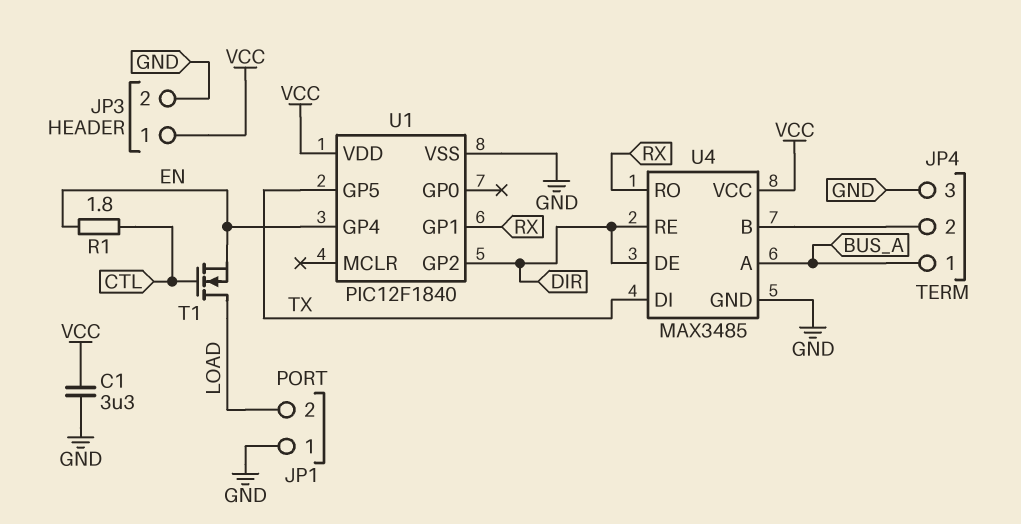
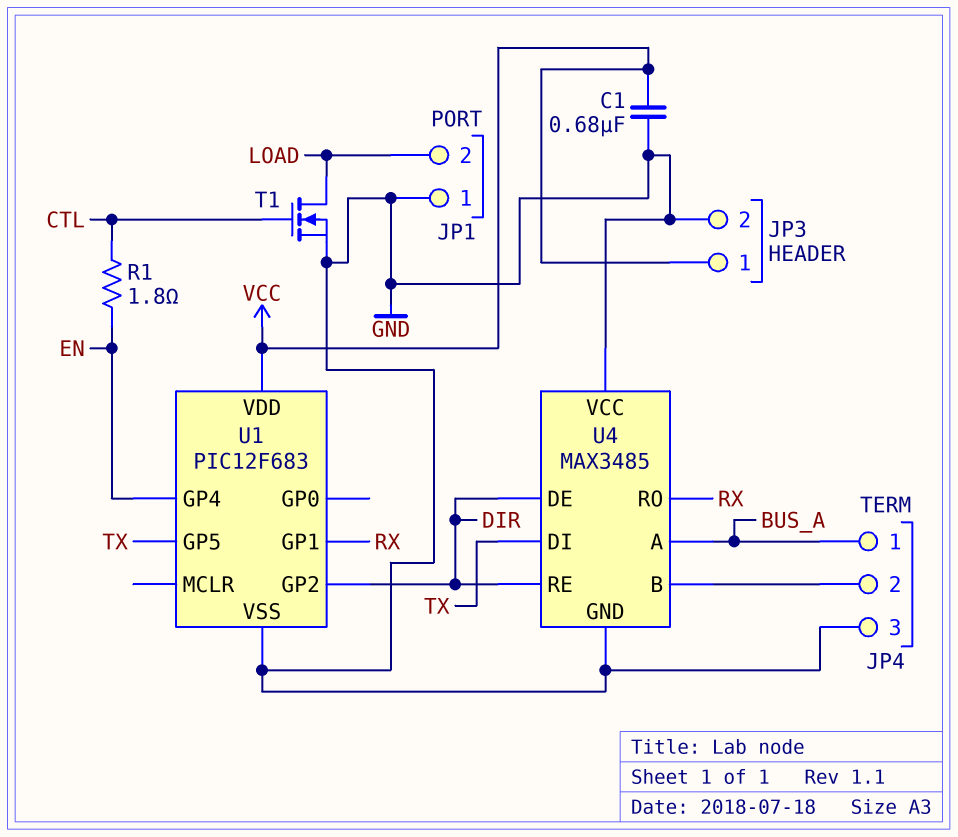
C1: 3.3uF (GND, VCC) -> 680nF (GND, VCC)
T1: NMOS (G CTL, D LOAD, S EN) -> NMOS (G CTL, D LOAD, S GND)
U1: PIC12F1840 -> PIC12F683
U4 pin VCC: VCC -> GND

